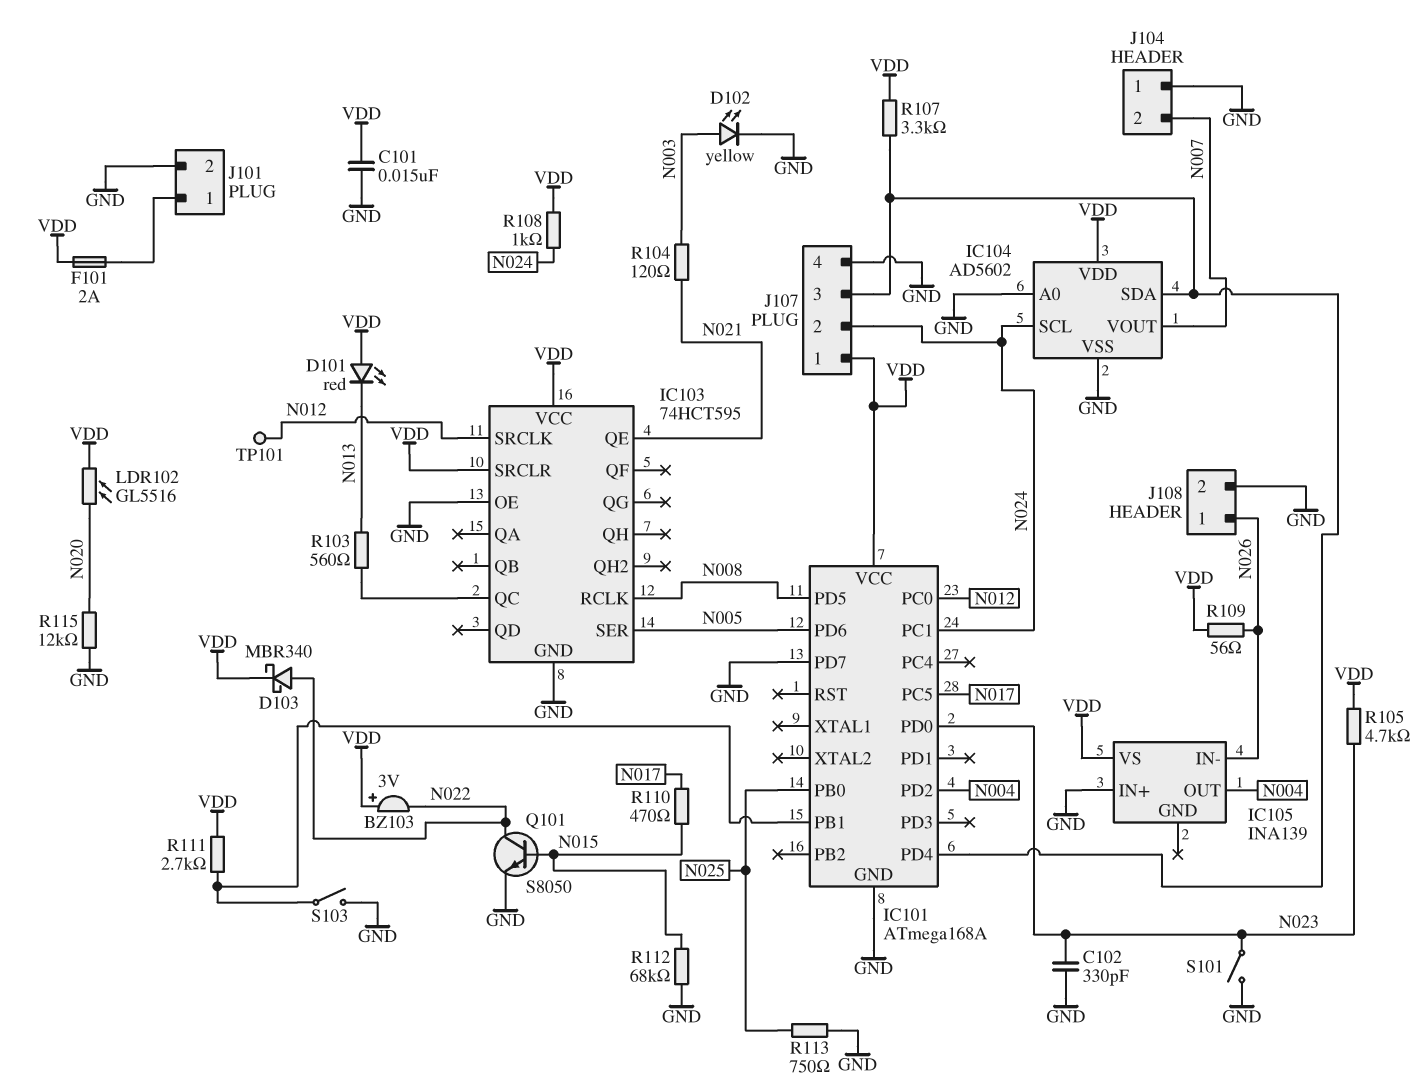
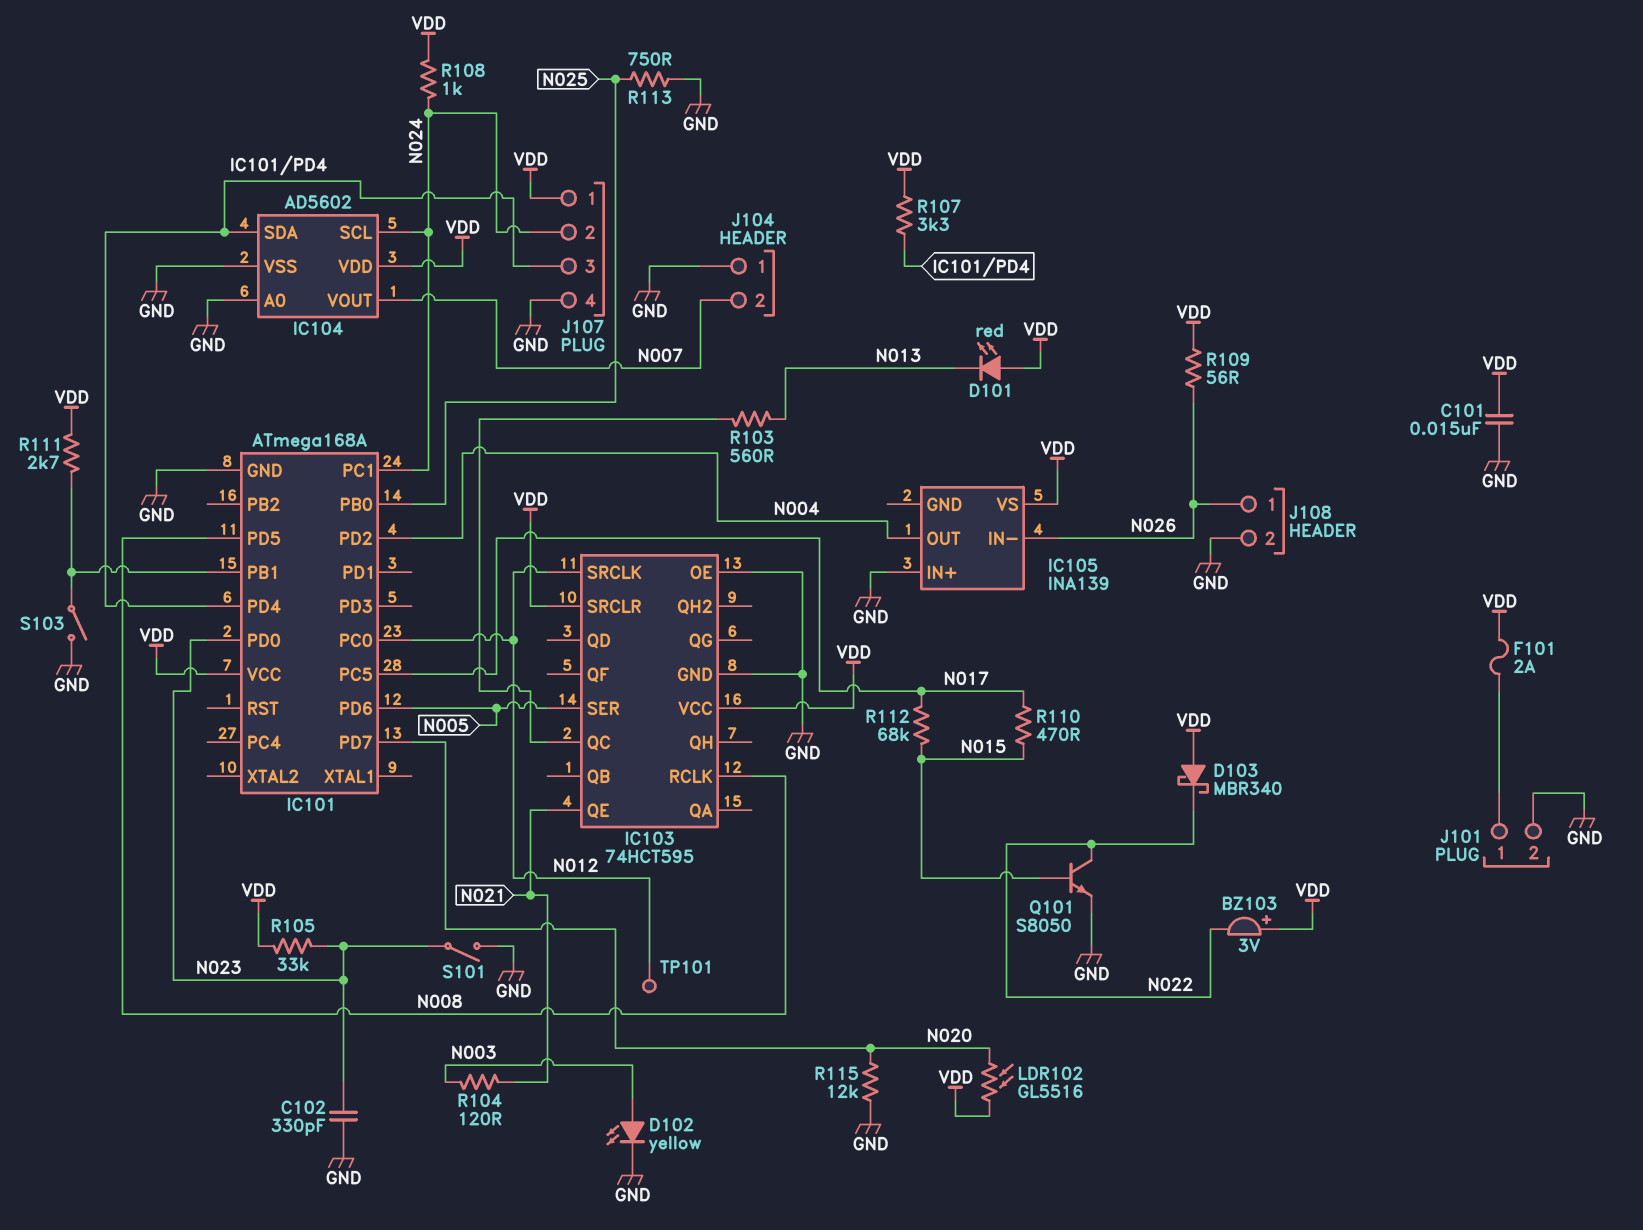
D103: schottky MBR340 (A N022, K VDD) -> schottky MBR340 (A VDD, K N022)
IC101 pin PD7: GND -> N020
R105: 4.7k (N023, VDD) -> 33k (N023, VDD)
R112: 68k (GND, N015) -> 68k (N015, N017)

